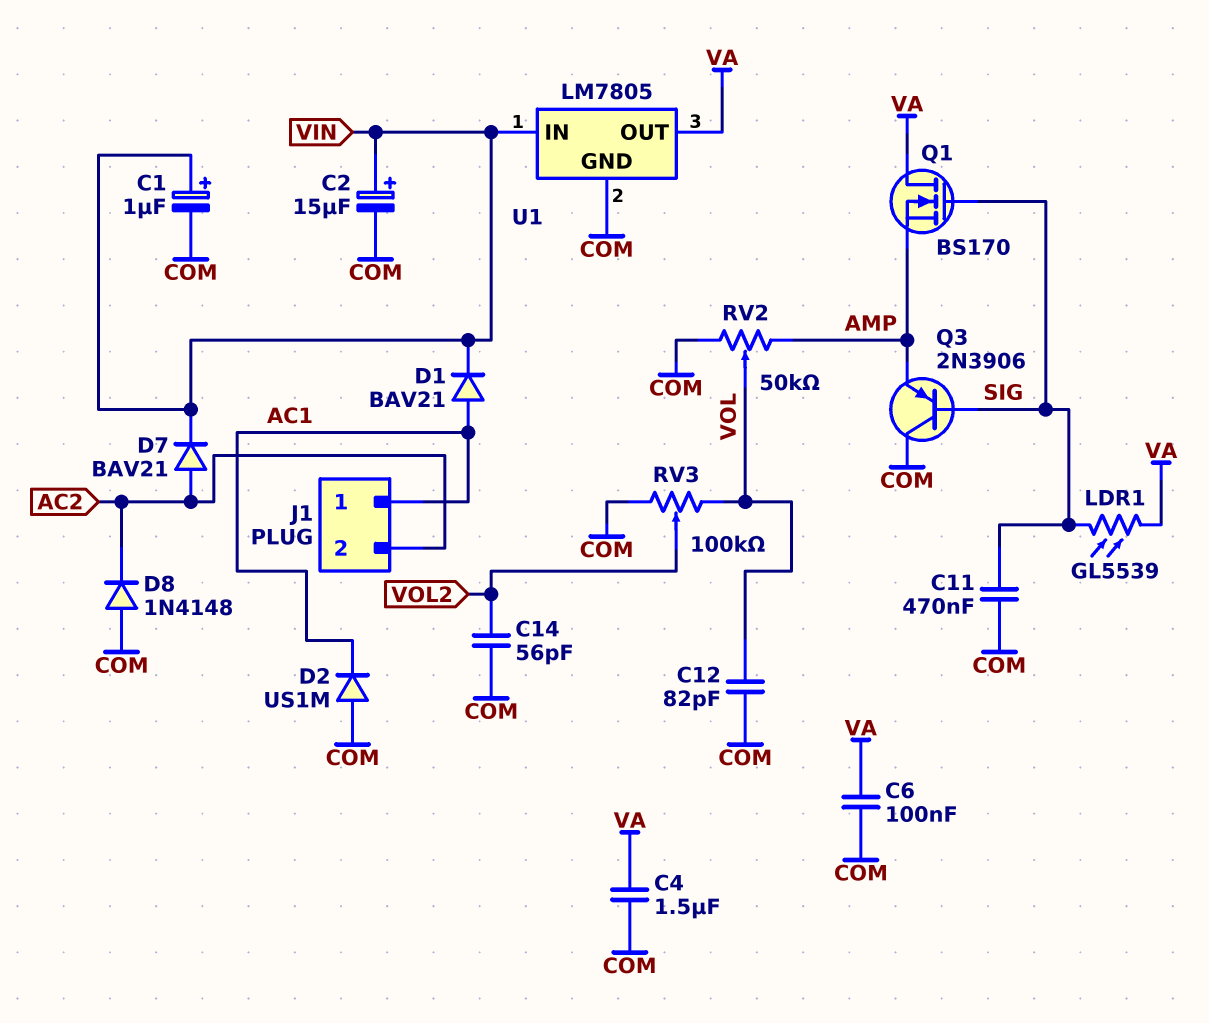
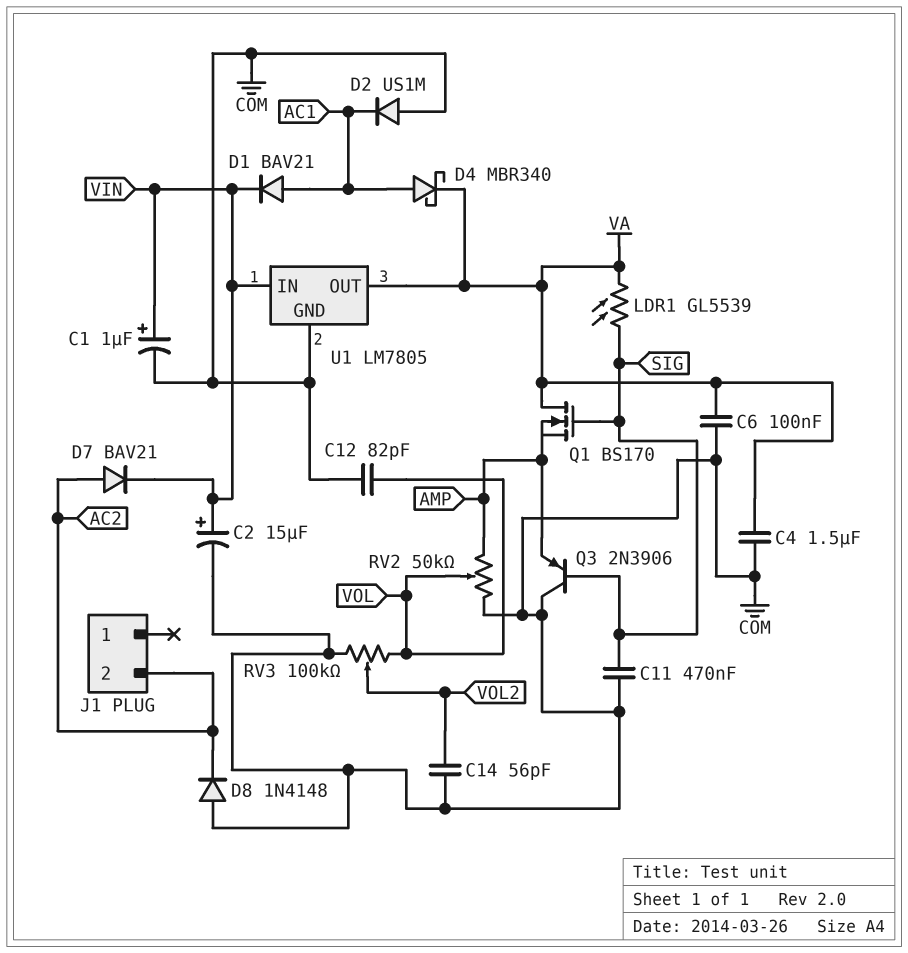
D4: none -> schottky MBR340 (A AC1, K VA)
J1 pin 1: AC1 -> none

